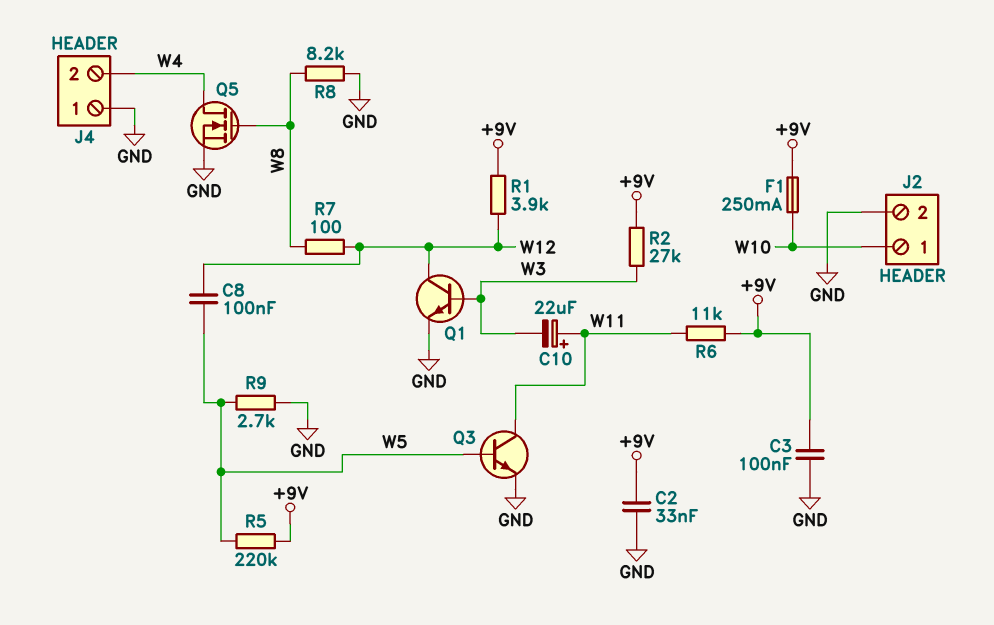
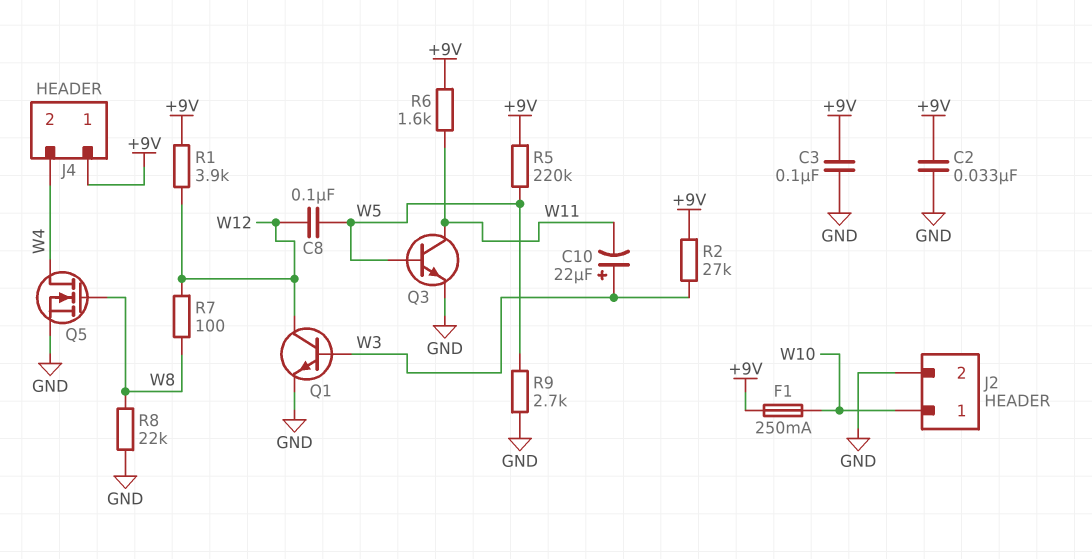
C10: 22uF (plus W11, minus W3) -> 22uF (plus W3, minus W11)
J4 pin 1: GND -> +9V
R6: 11k (+9V, W11) -> 1.6k (+9V, W11)
R8: 8.2k (GND, W8) -> 22k (GND, W8)

